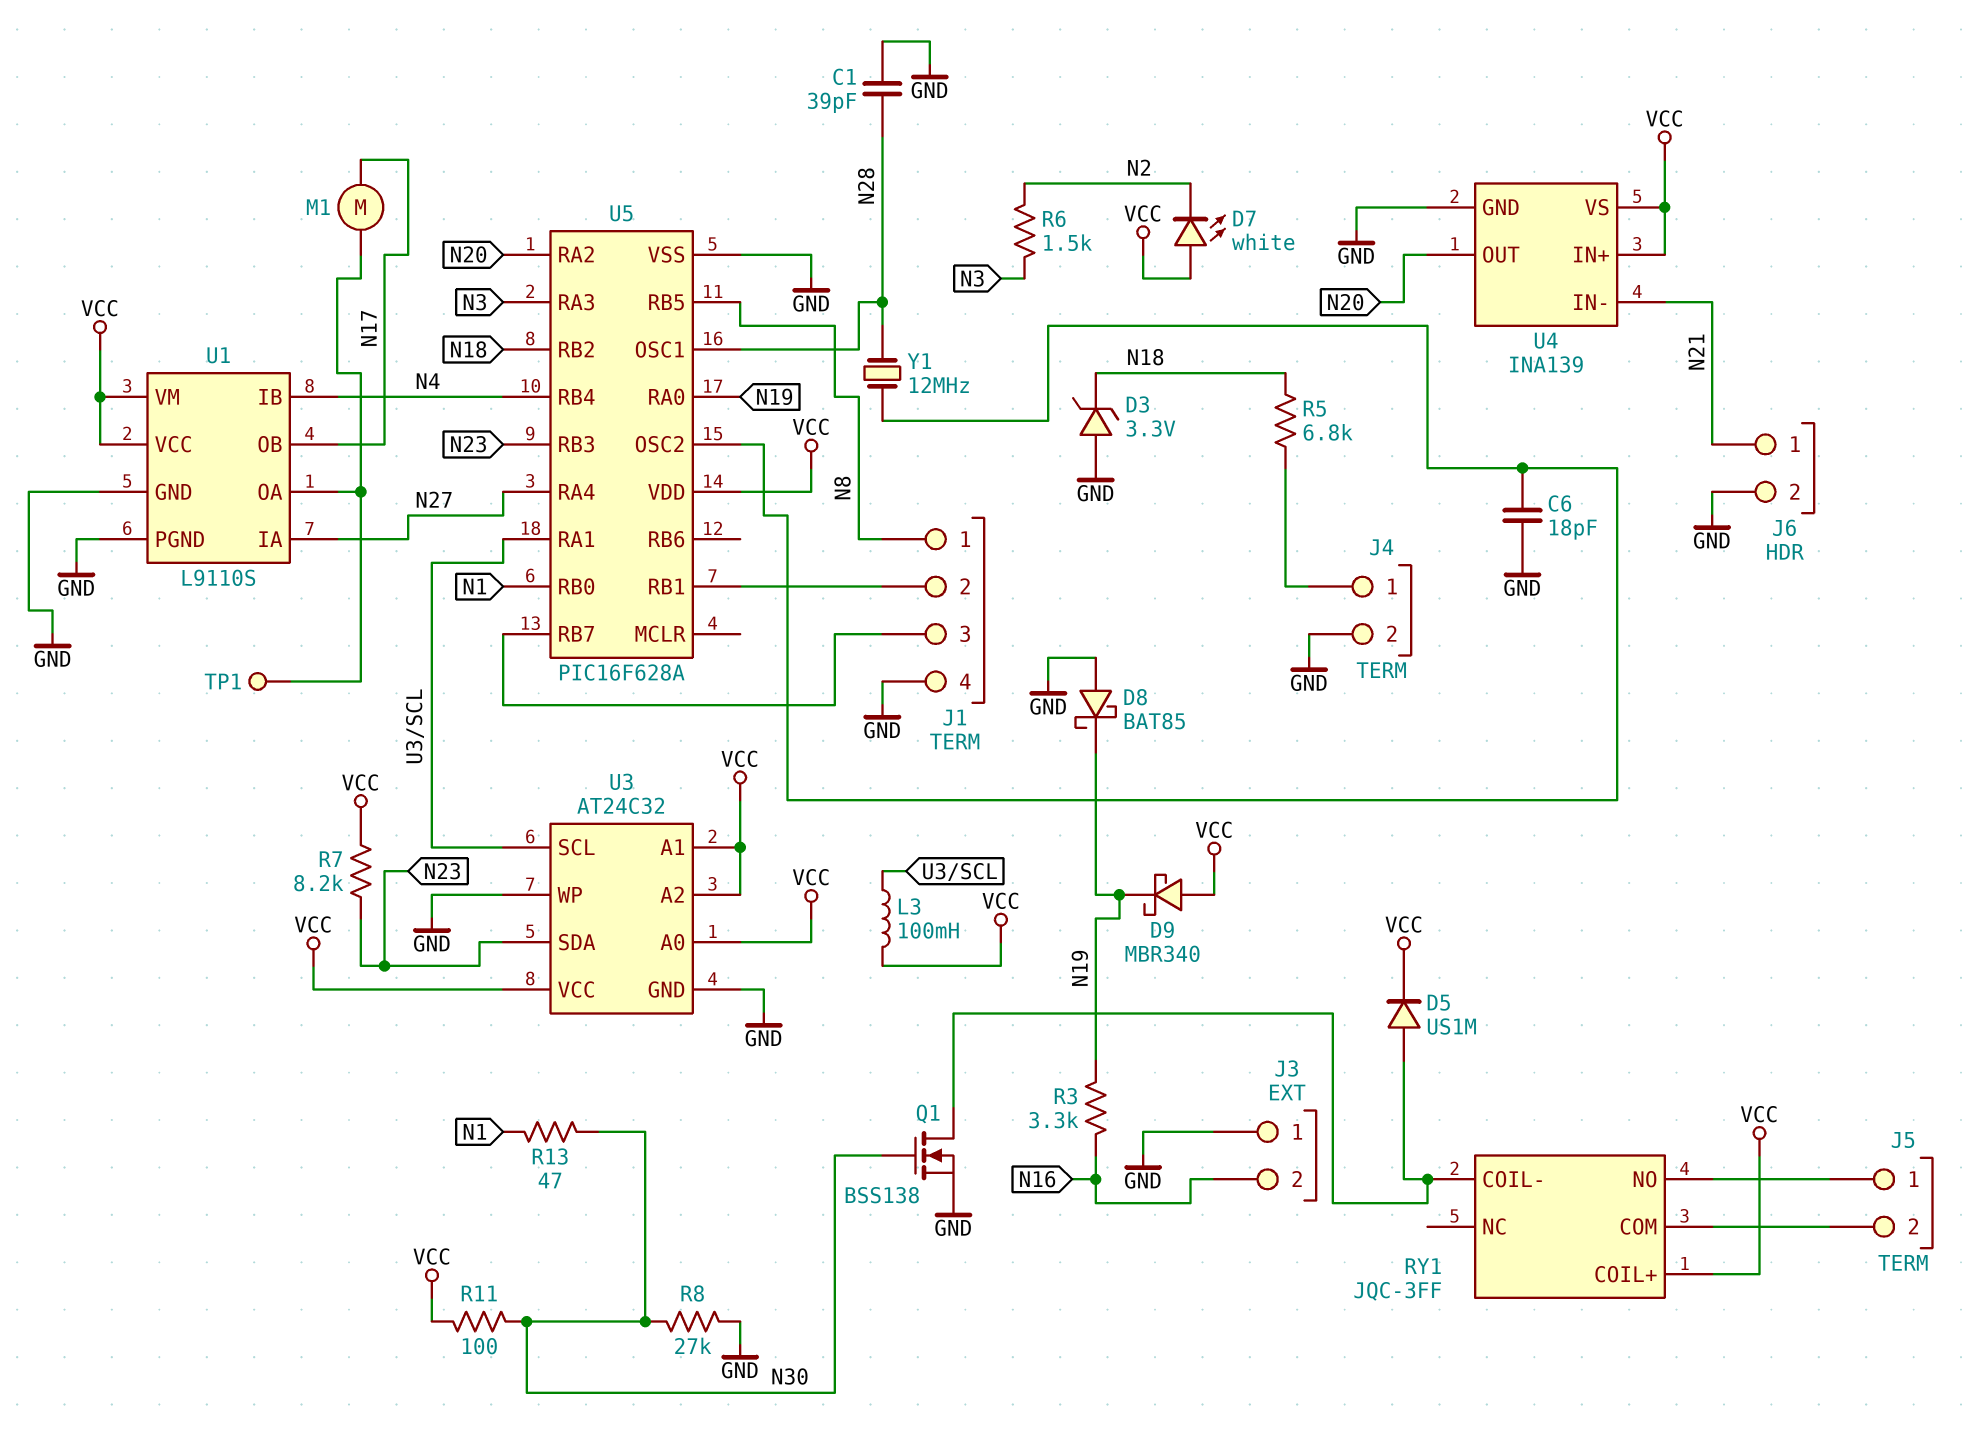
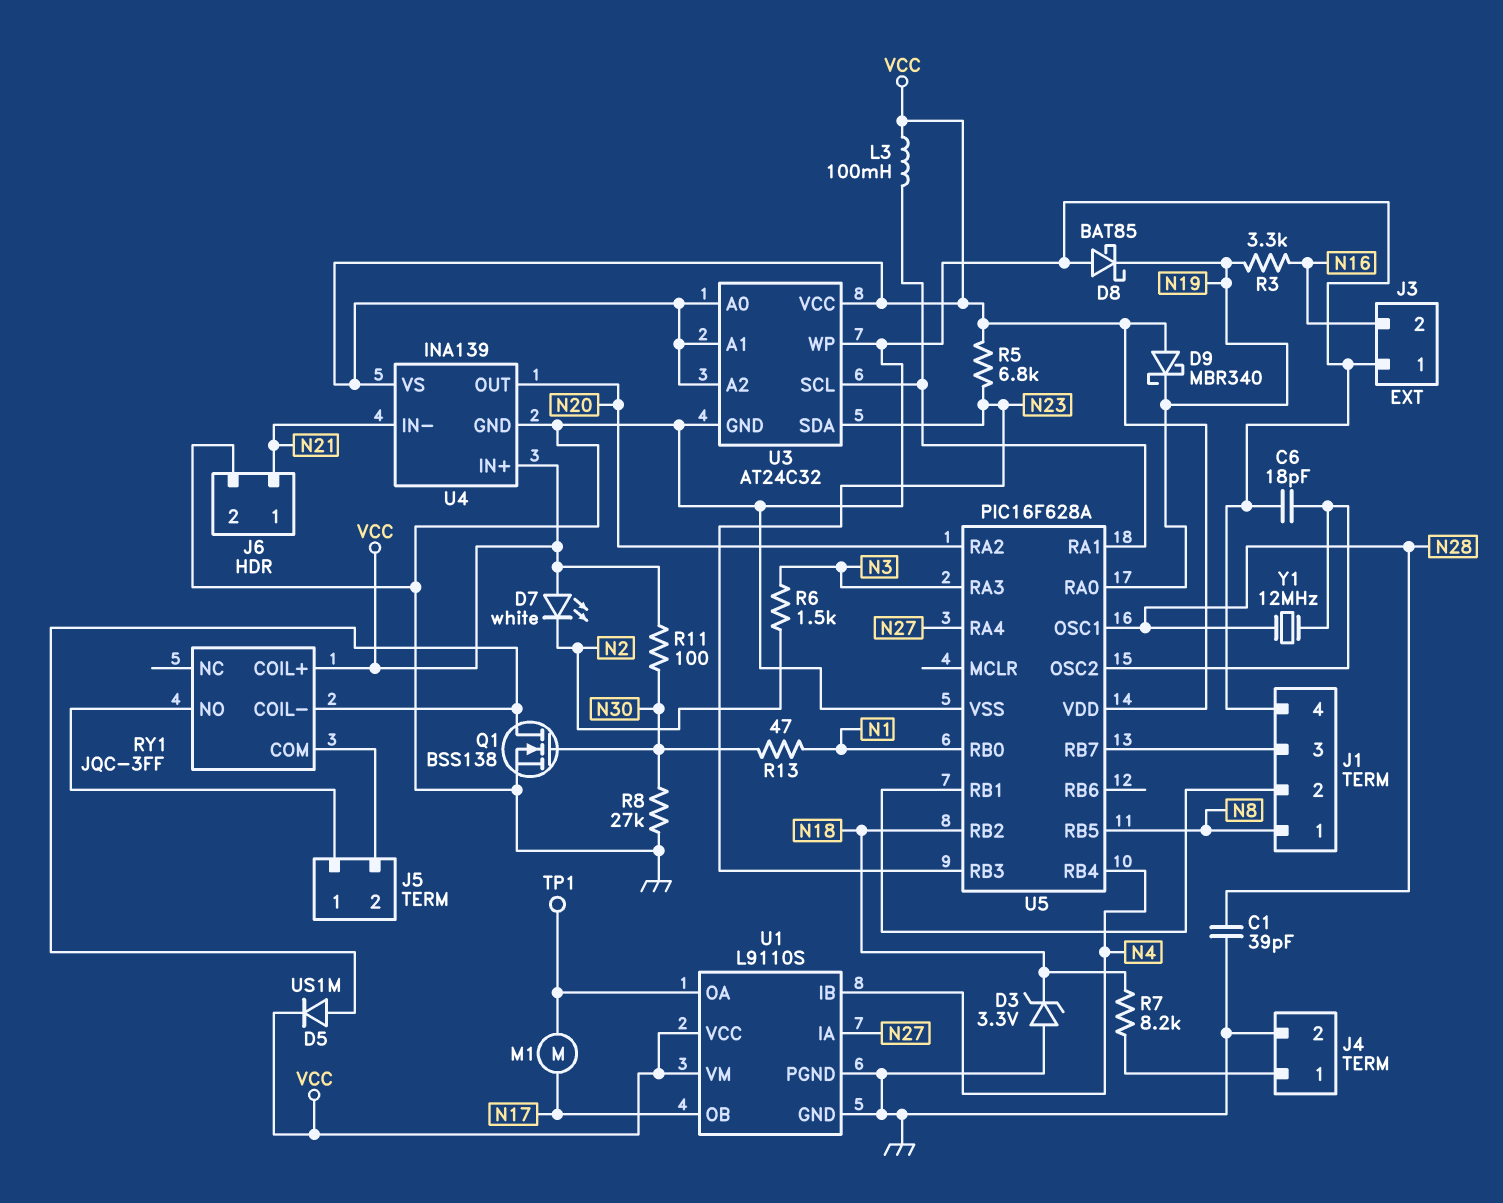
R5: 6.8k (J4/1, N18) -> 6.8k (N23, VCC)
R7: 8.2k (N23, VCC) -> 8.2k (J4/1, N18)

